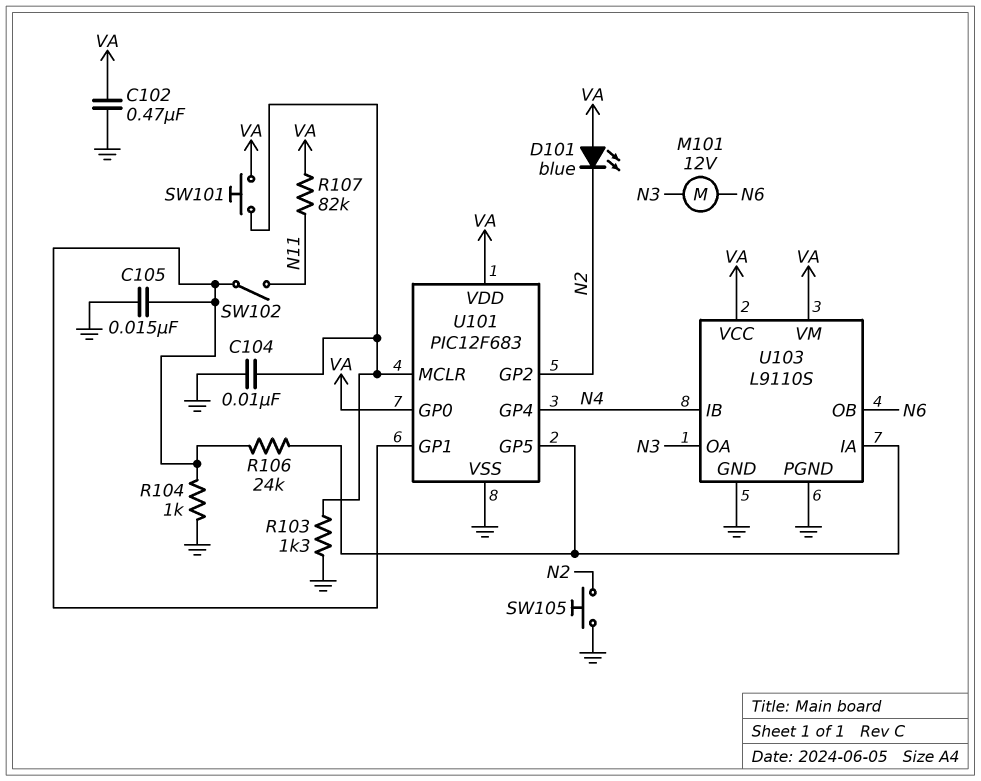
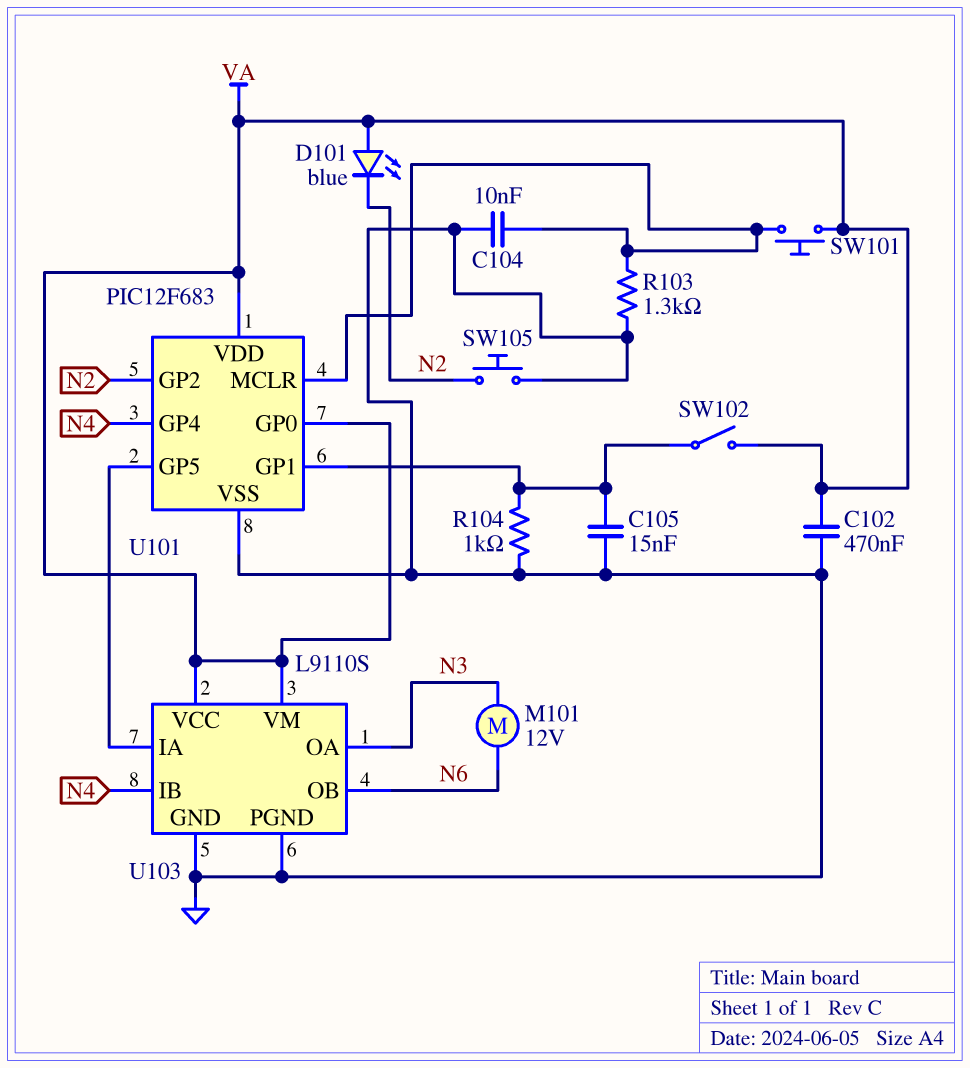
R106: 24k (U101/GP1, U101/GP5) -> none
R107: 82k (N11, VA) -> none
SW102: switch (N11, U101/GP1) -> switch (U101/GP1, VA)

